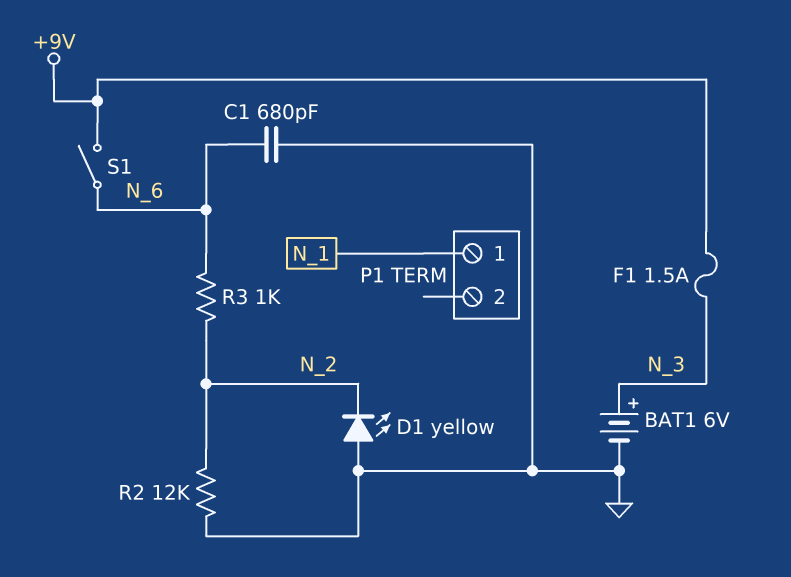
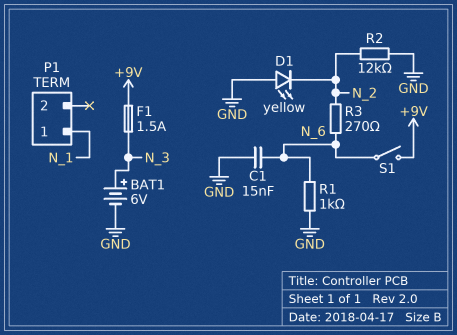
C1: 680pF (GND, N_6) -> 15nF (GND, N_6)
R1: none -> 1k (GND, N_6)
R3: 1k (N_2, N_6) -> 270 (N_2, N_6)

